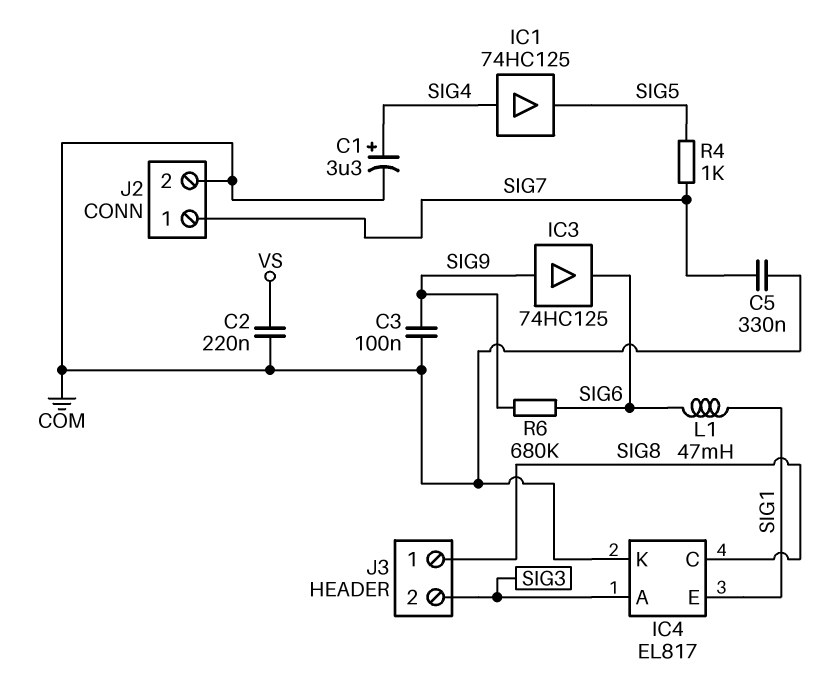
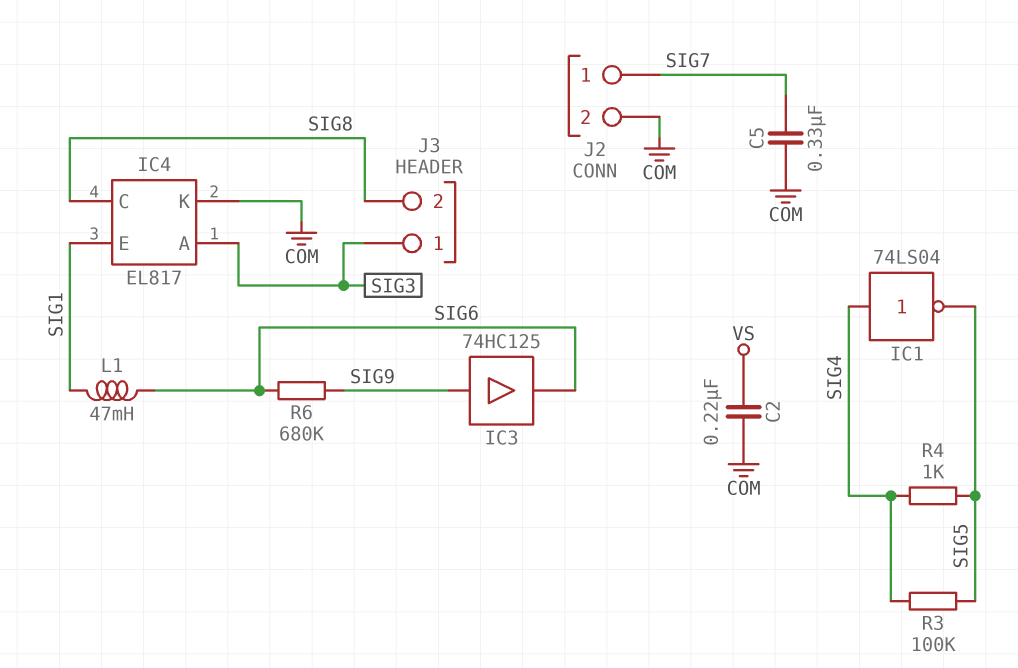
C1: 3.3uF (plus SIG4, minus COM) -> none
C3: 100nF (COM, SIG9) -> none
IC1: buffer 74HC125 (in SIG4, out SIG5) -> NOT 74LS04 (in SIG4, out SIG5)
J3 pin 1: SIG8 -> SIG3
J3 pin 2: SIG3 -> SIG8
R3: none -> 100k (SIG4, SIG5)
R4: 1k (SIG5, SIG7) -> 1k (SIG4, SIG5)

